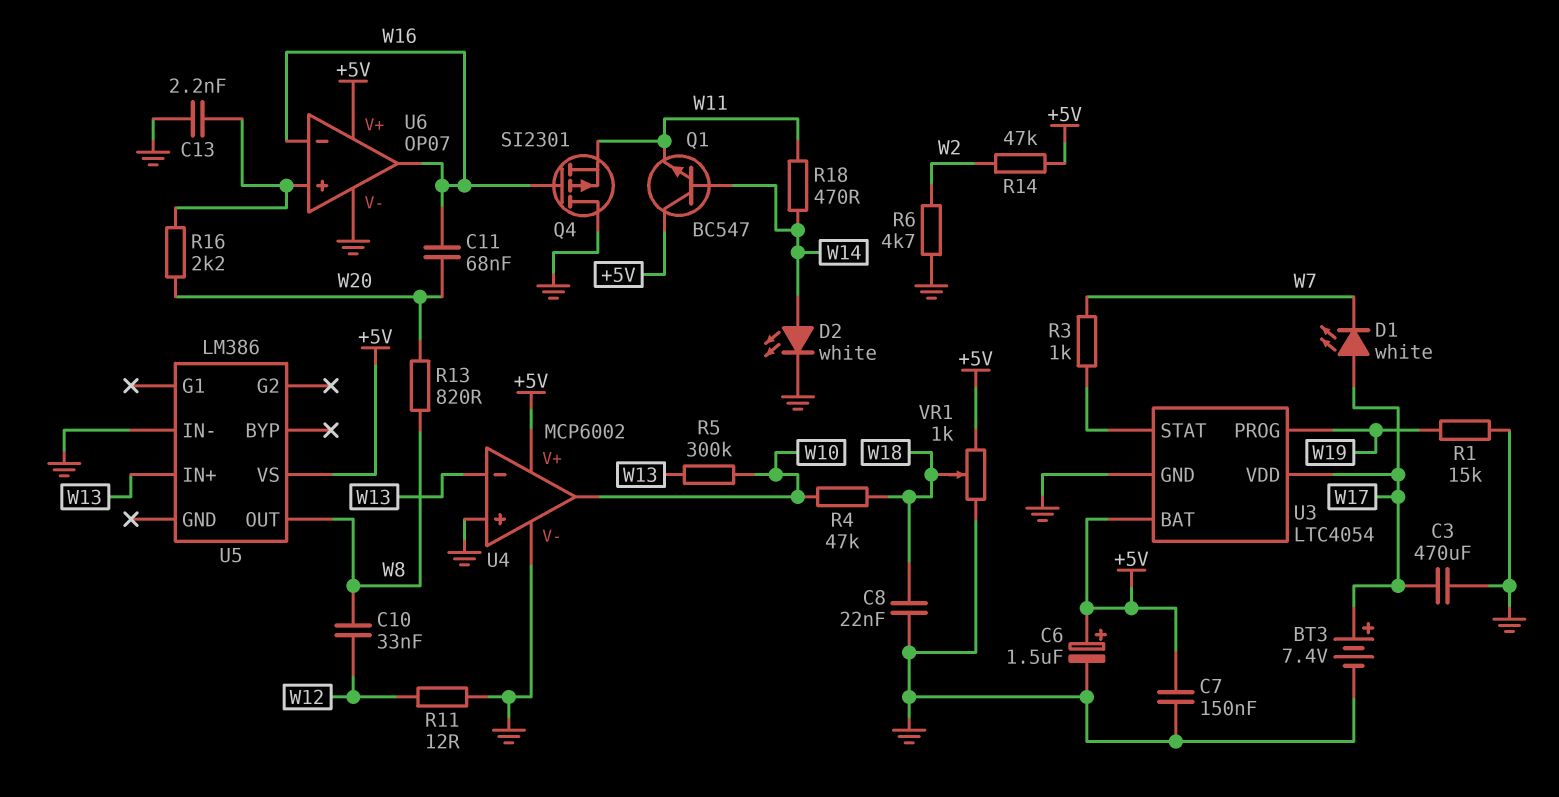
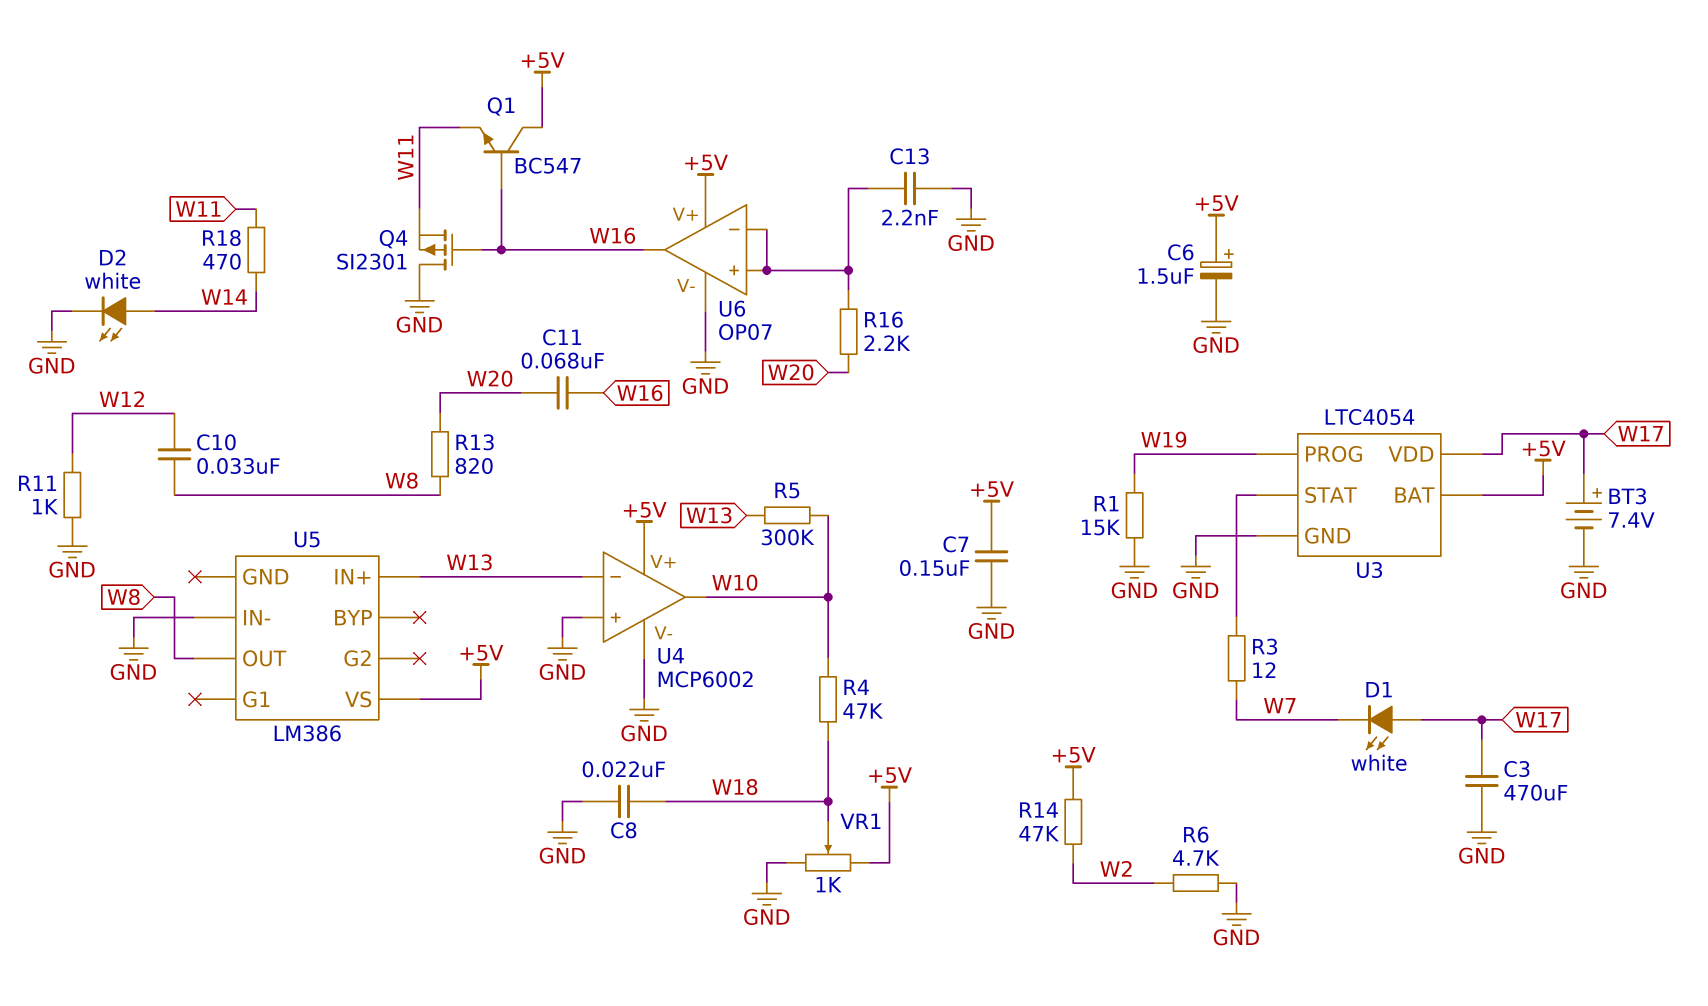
Q1: NPN BC547 (B W14, C +5V, E W11) -> NPN BC547 (B W16, C +5V, E W11)
R3: 1k (U3/STAT, W7) -> 12 (U3/STAT, W7)
R11: 12 (GND, W12) -> 1k (GND, W12)
U6 pin in-: W16 -> U6/in+

